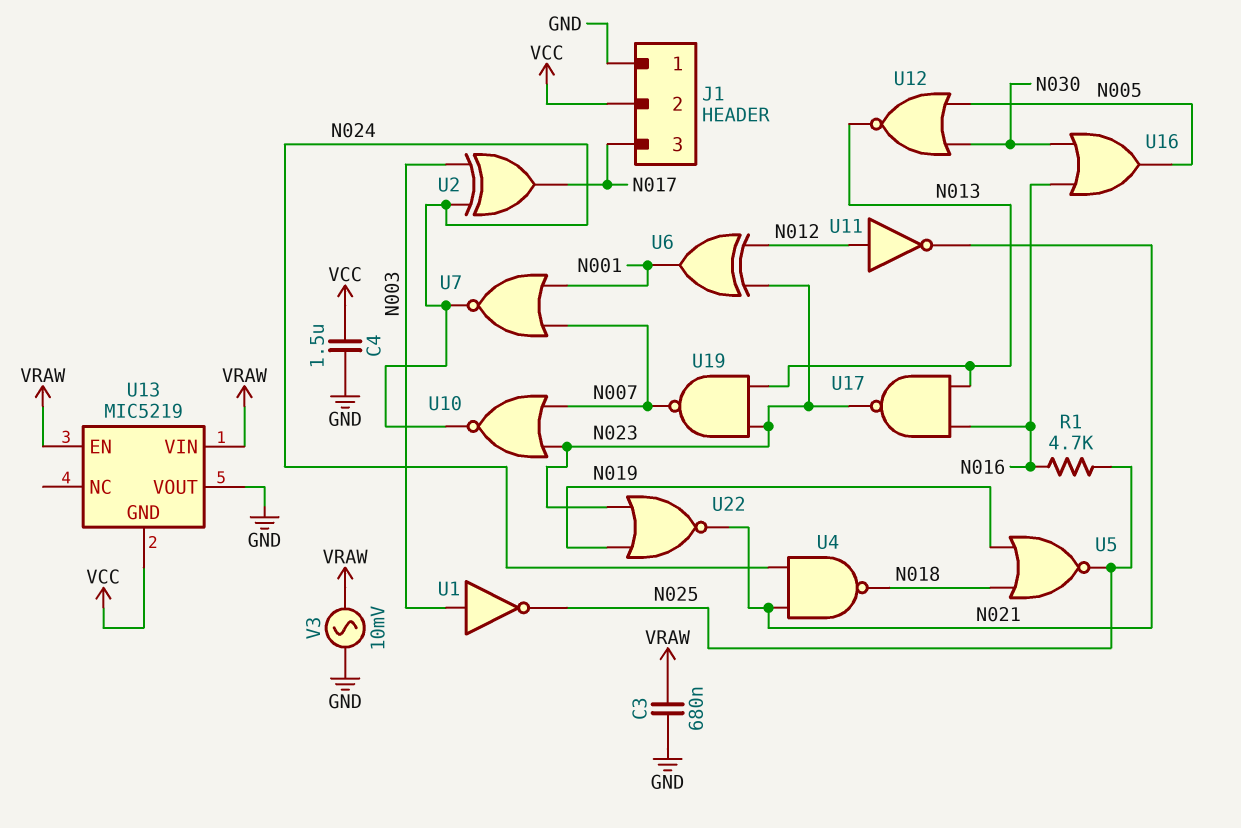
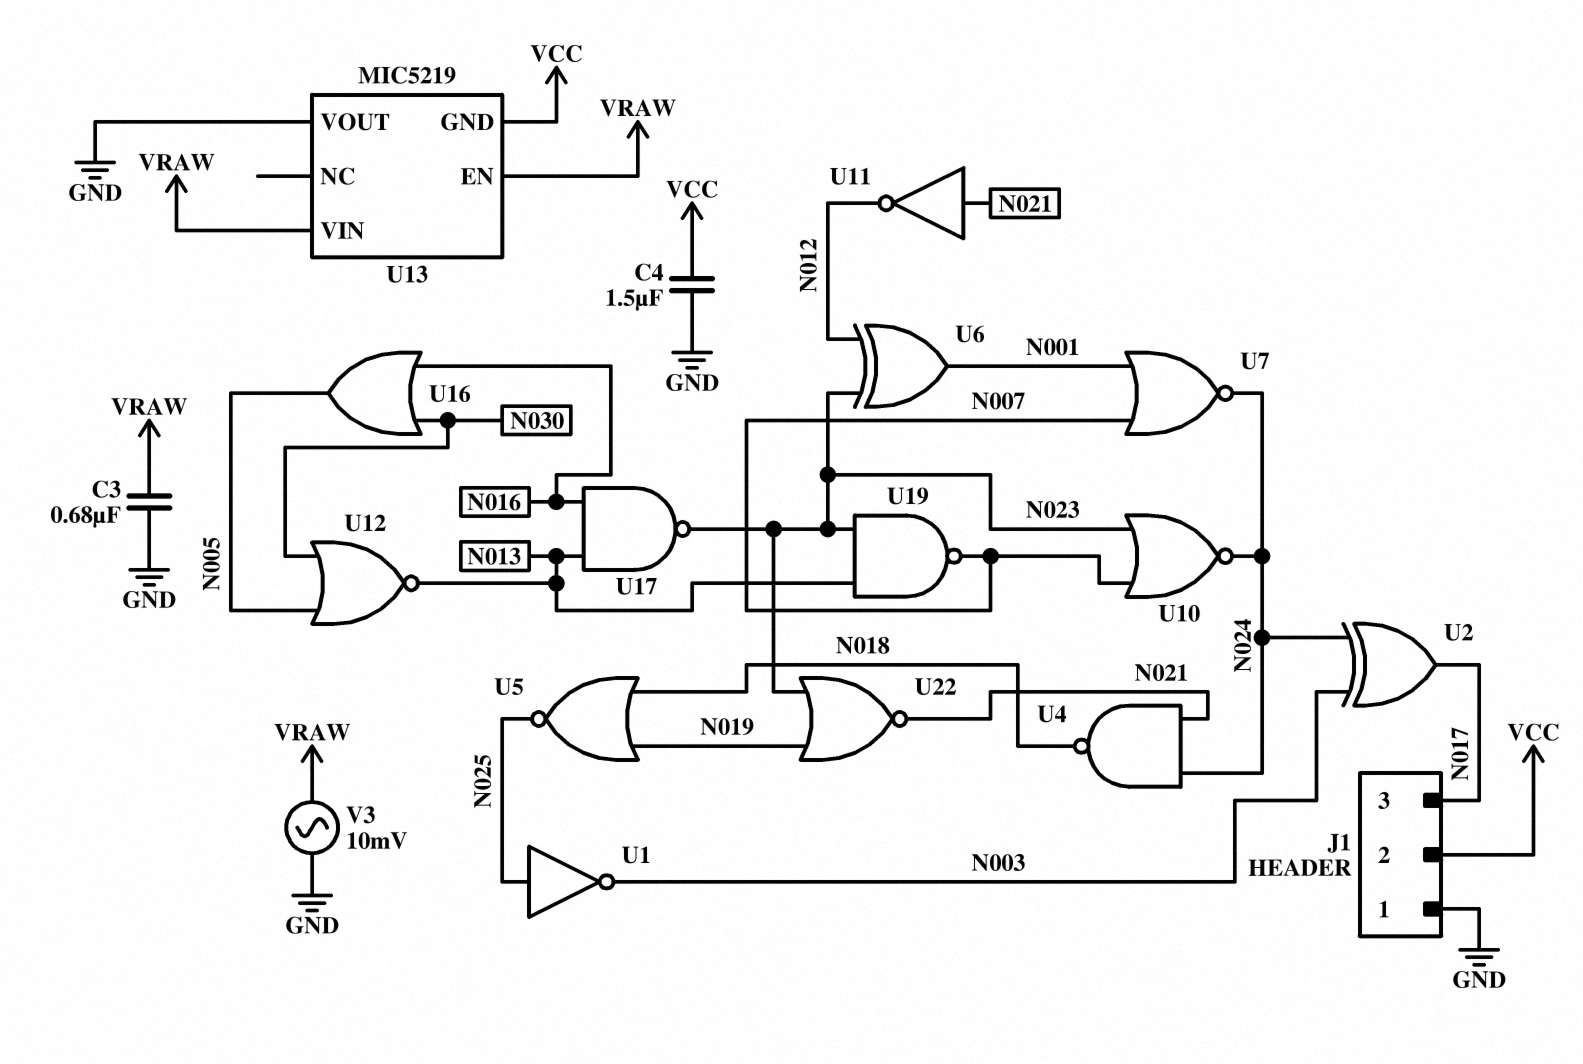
R1: 4.7k (N016, N025) -> none
U1: NOT (in N003, out N025) -> NOT (in N025, out N003)
U11: NOT (in N012, out N021) -> NOT (in N021, out N012)

